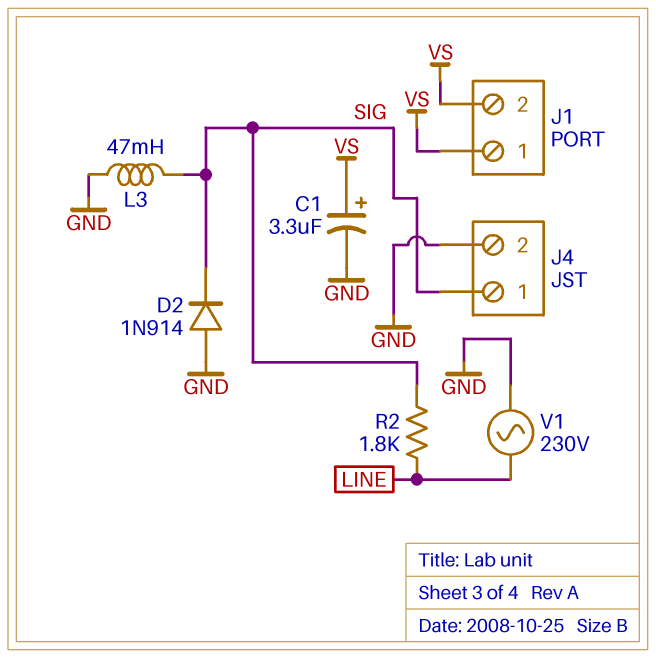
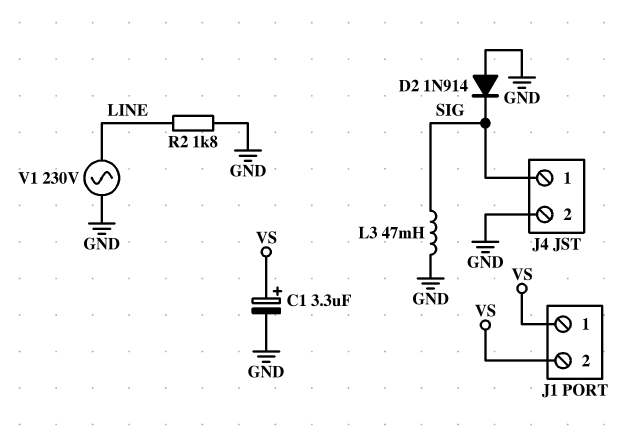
R2: 1.8k (LINE, SIG) -> 1.8k (GND, LINE)

